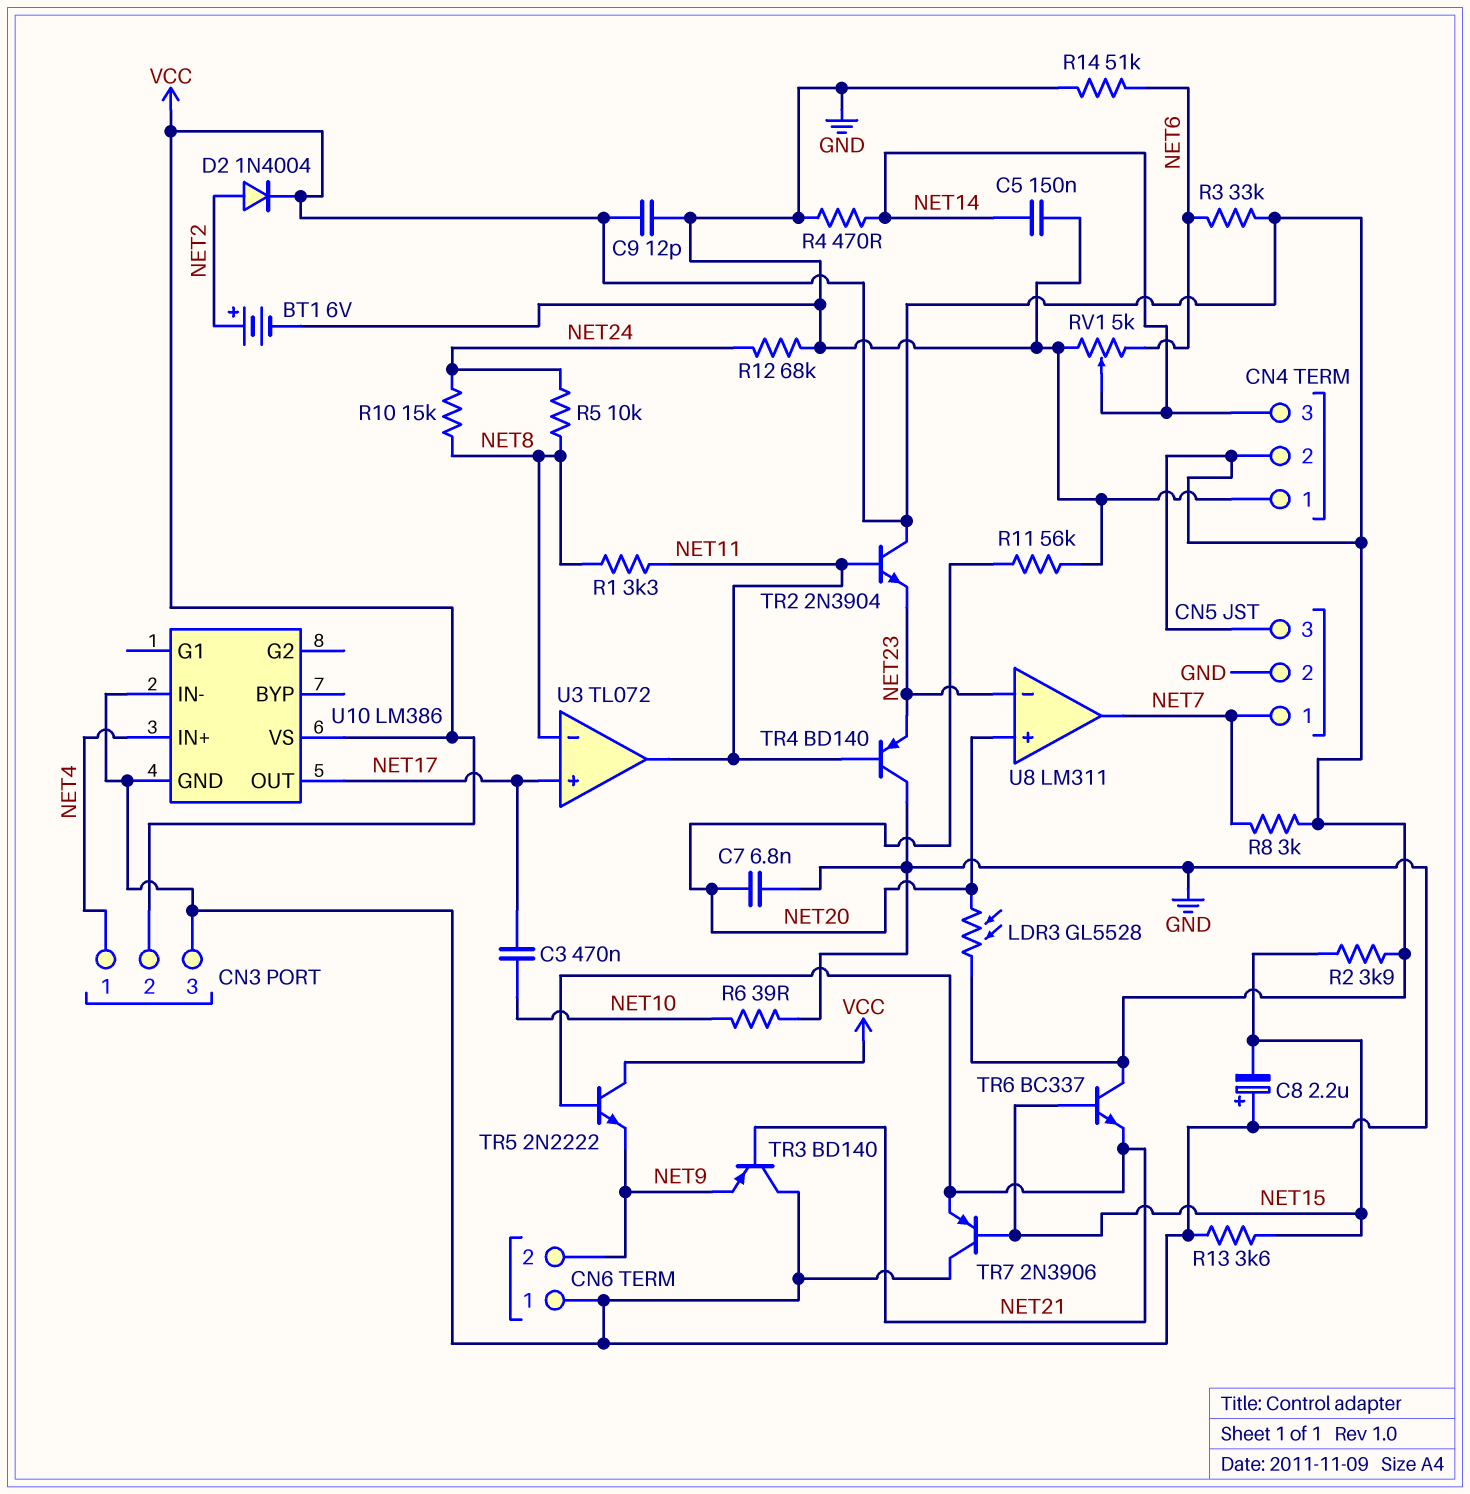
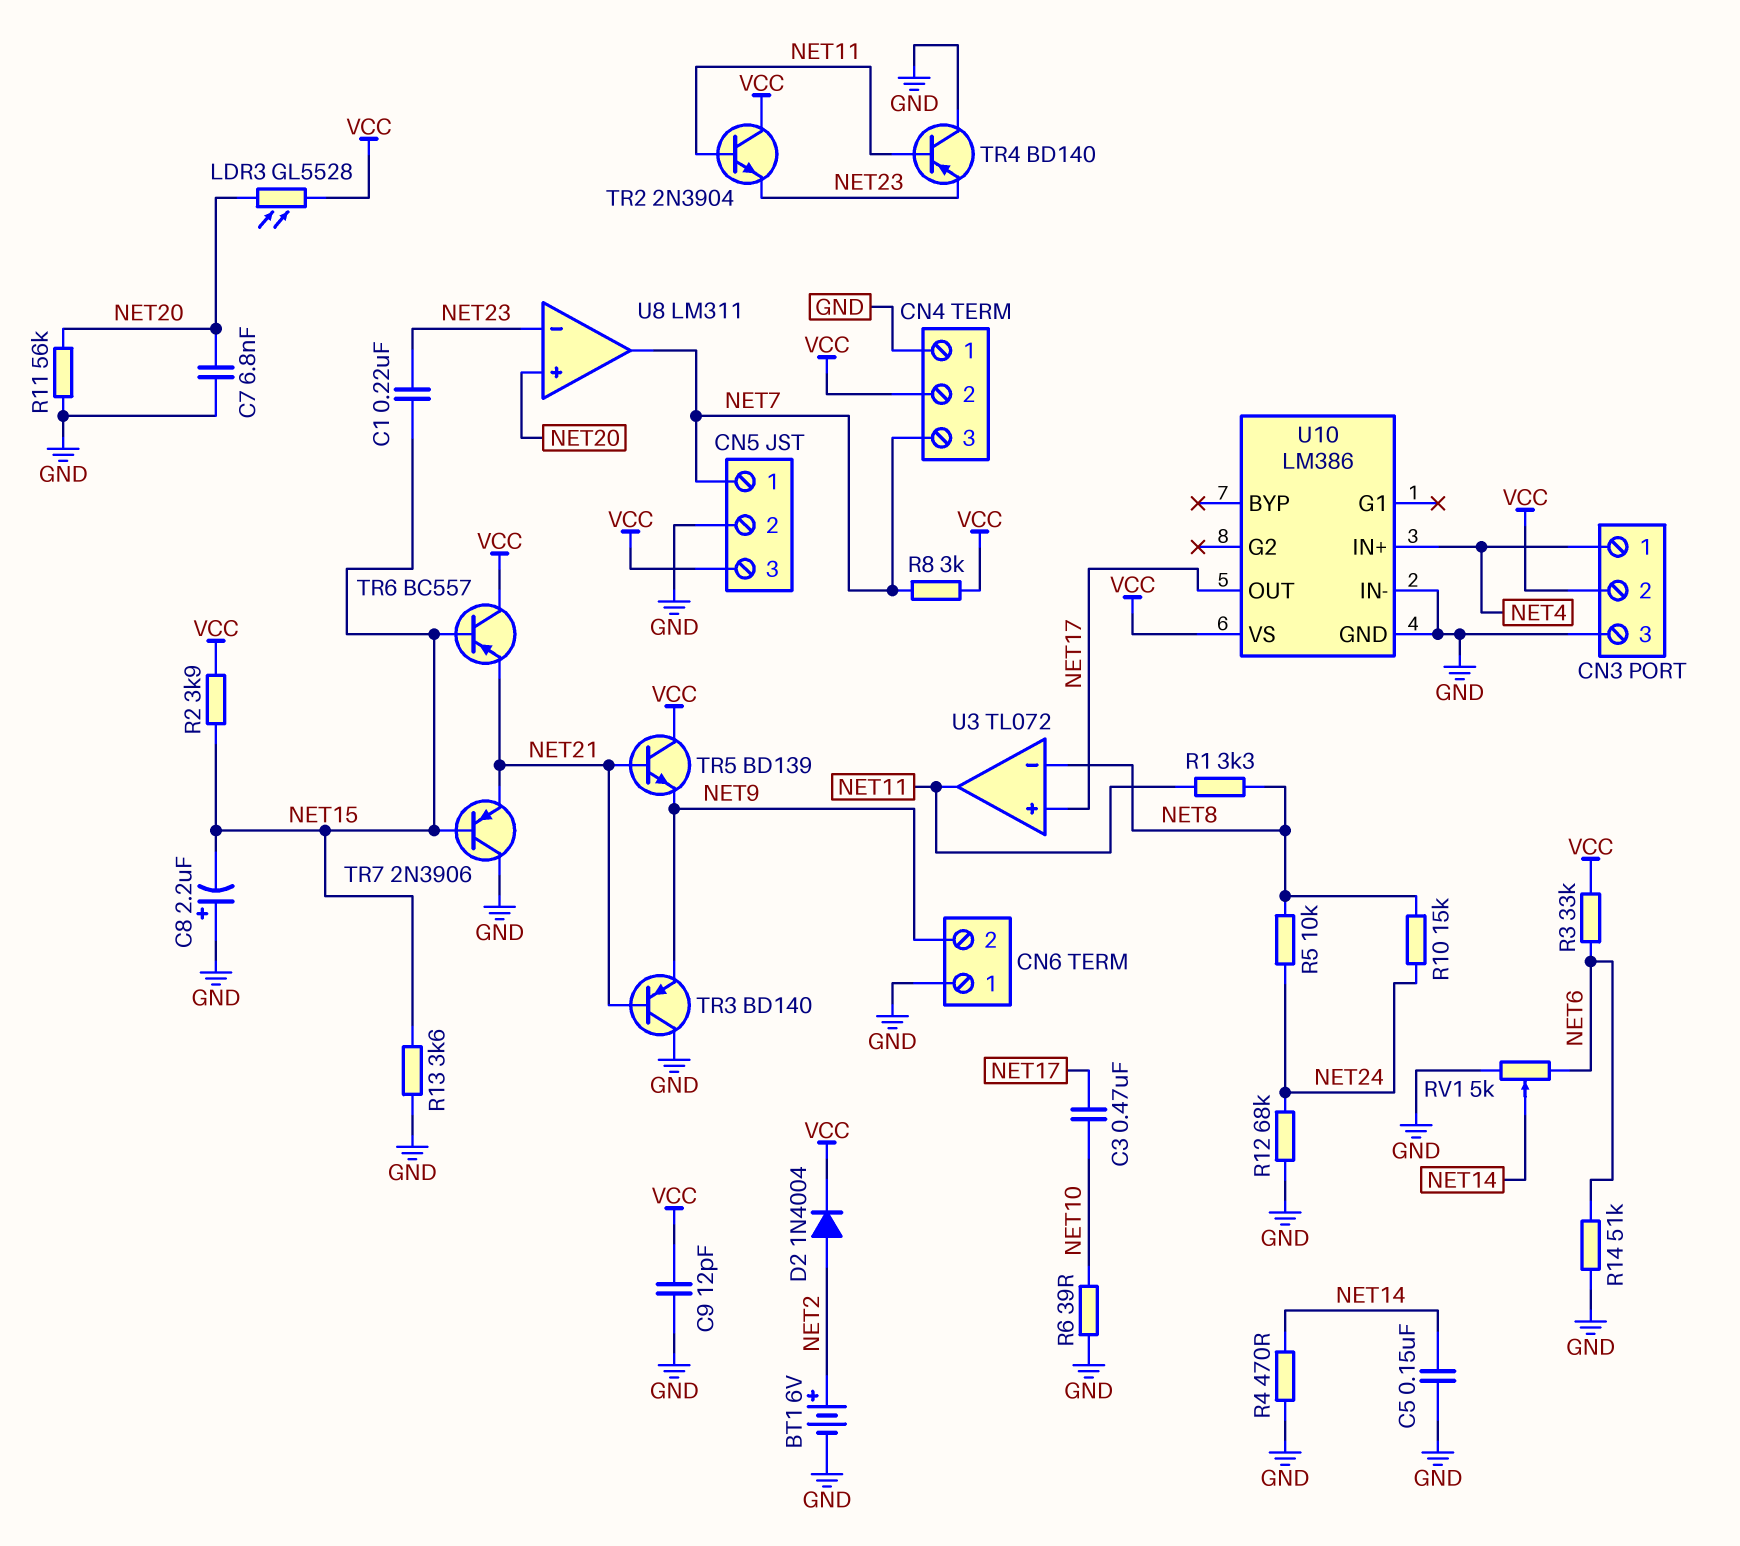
C1: none -> 220nF (NET15, NET23)
CN4 pin 3: NET14 -> NET7
TR5: NPN 2N2222 (B NET21, C VCC, E NET9) -> NPN BD139 (B NET21, C VCC, E NET9)
TR6: NPN BC337 (B NET15, C VCC, E NET21) -> PNP BC557 (B NET15, C VCC, E NET21)

